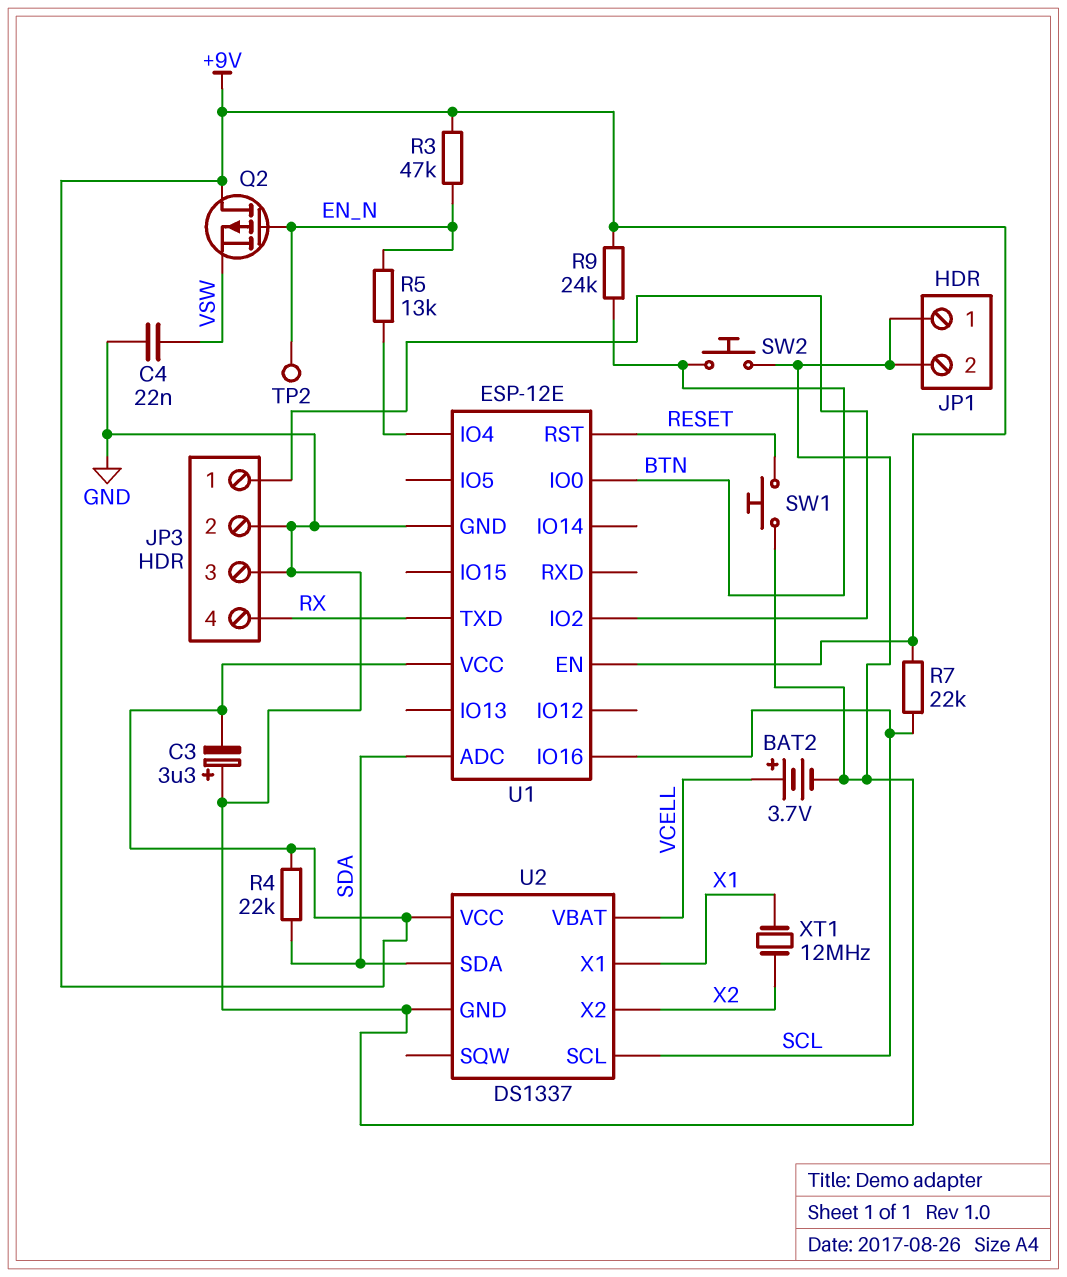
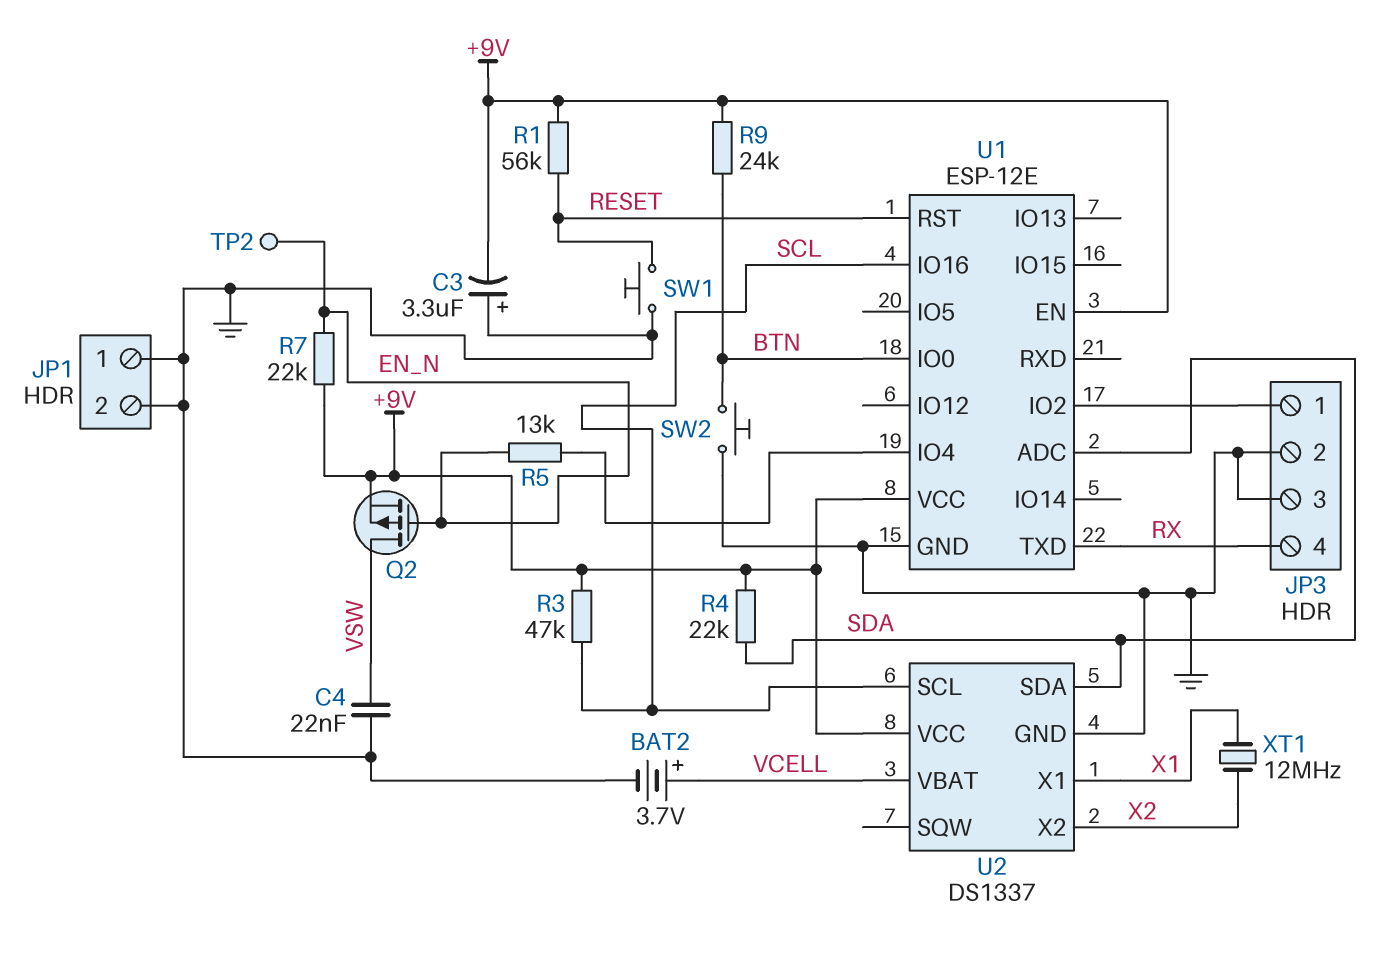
Q2: PMOS (G EN_N, D +9V, S VSW) -> PMOS (G EN_N, D VSW, S +9V)
R1: none -> 56k (+9V, RESET)
R3: 47k (+9V, EN_N) -> 47k (+9V, SCL)
R7: 22k (+9V, SCL) -> 22k (+9V, EN_N)

